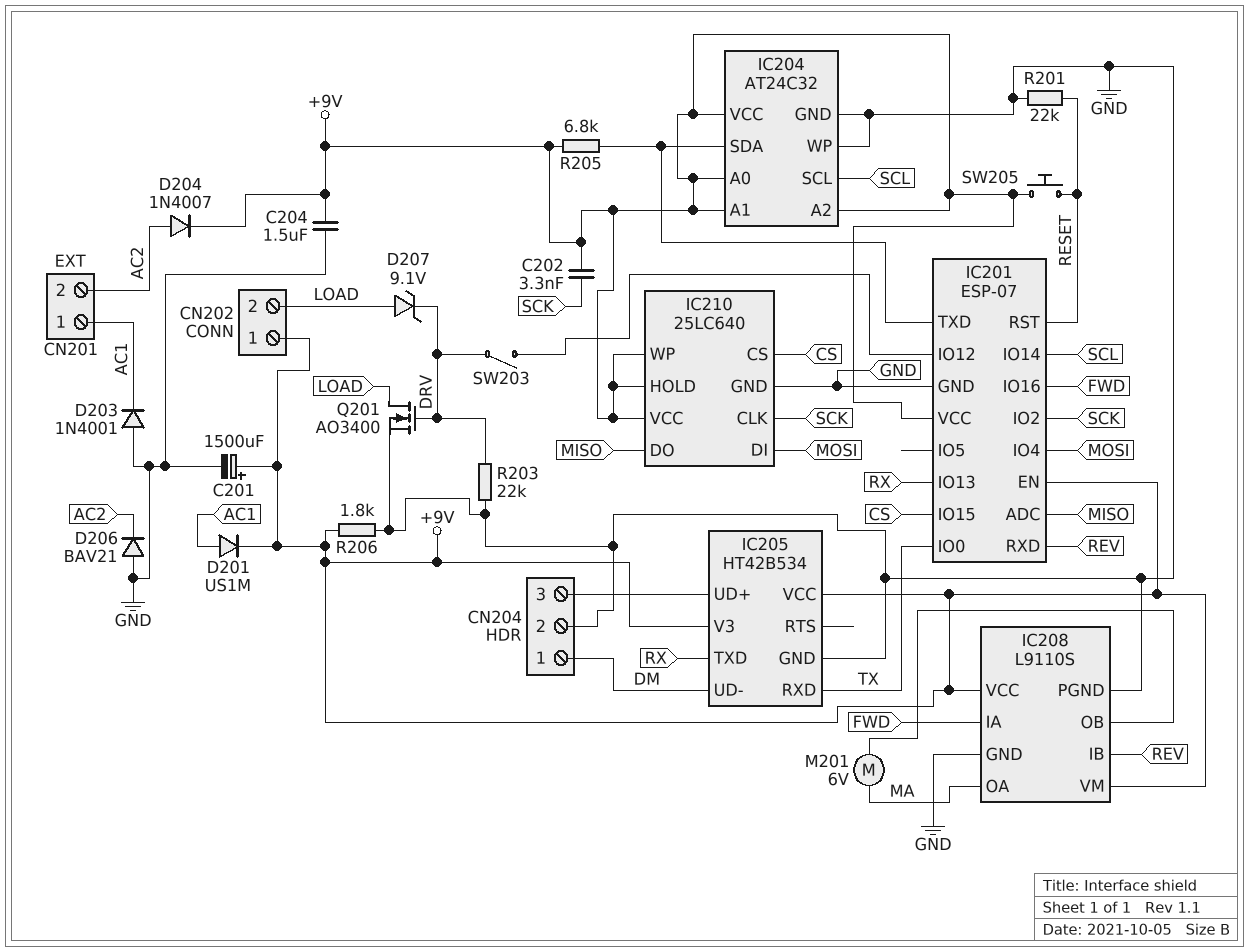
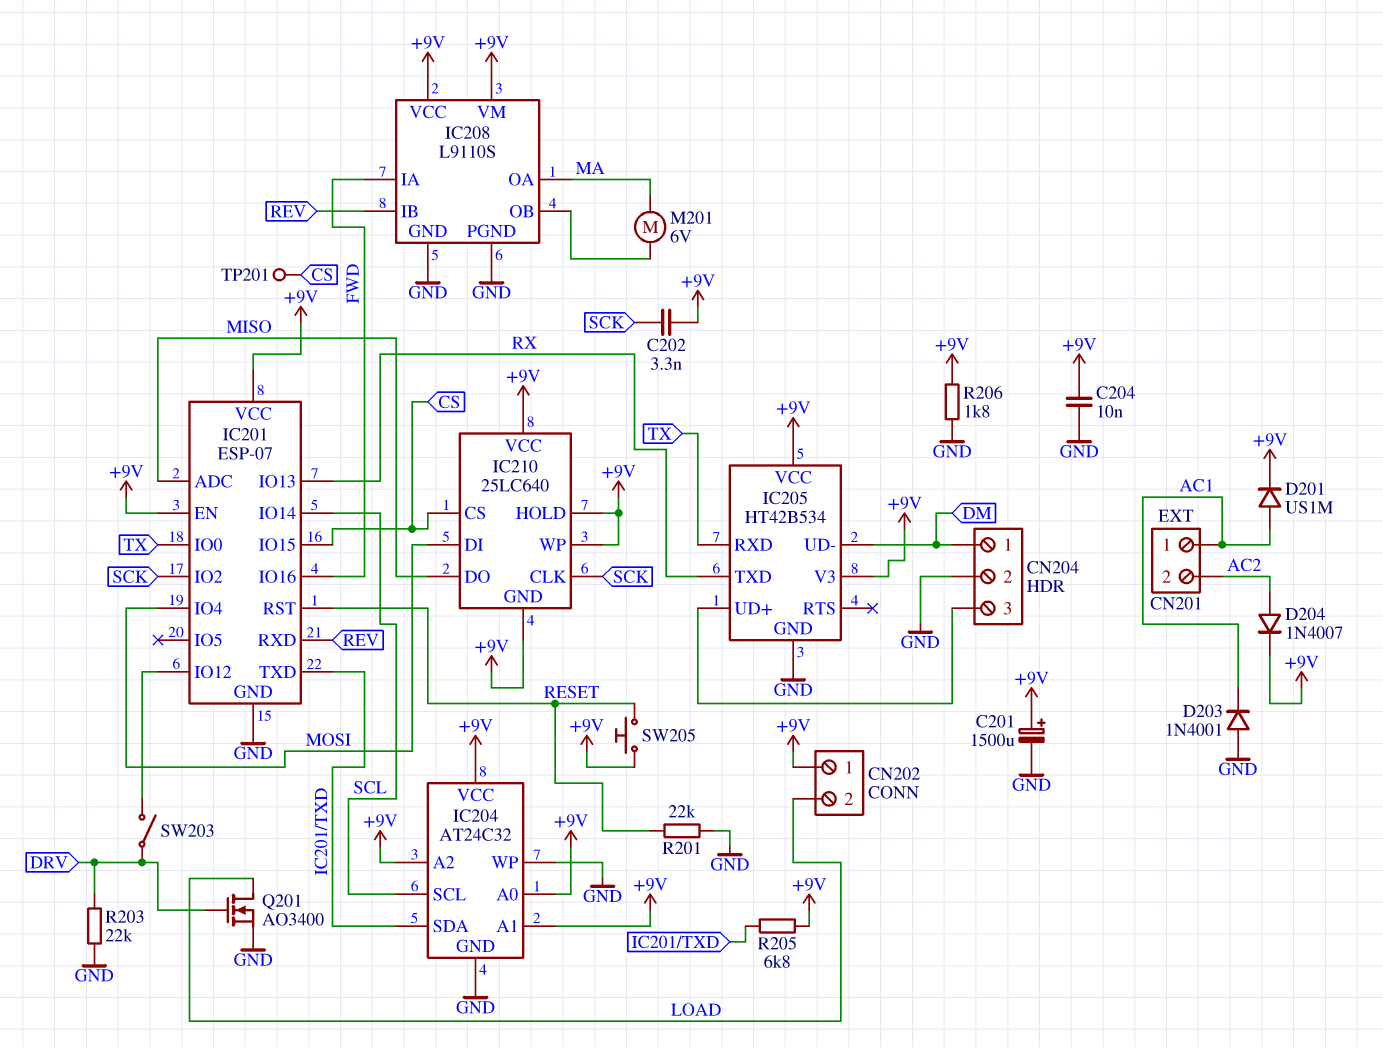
C204: 1.5uF (+9V, GND) -> 10nF (+9V, GND)
D206: diode BAV21 (A GND, K AC2) -> none
D207: zener 9.1V (A LOAD, K DRV) -> none
IC210 pin GND: GND -> +9V
TP201: none -> test point (CS)

